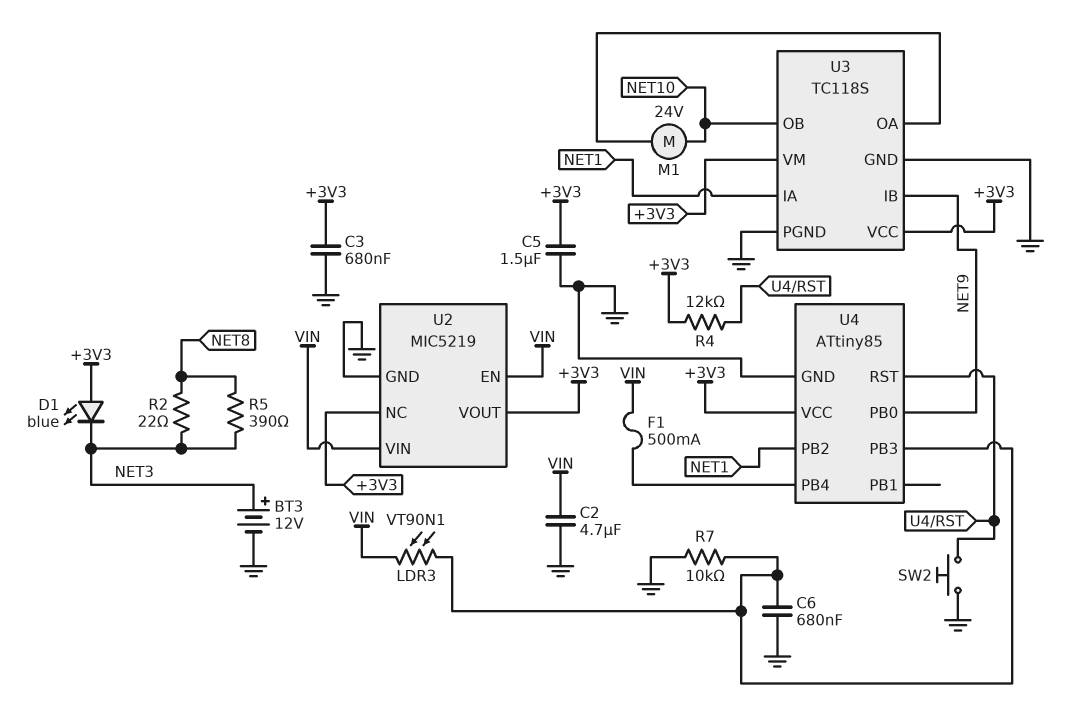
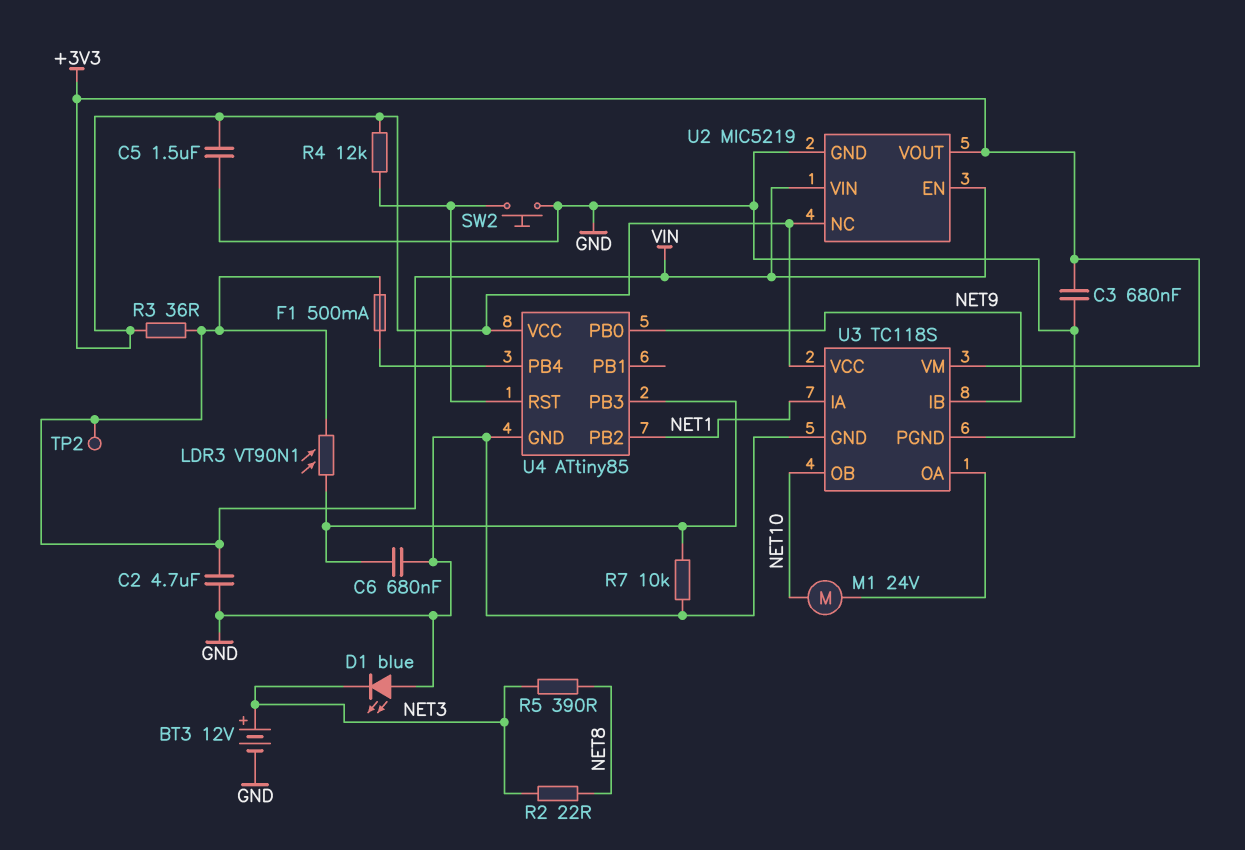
D1: LED blue (A +3V3, K NET3) -> LED blue (A GND, K NET3)
R3: none -> 36 (+3V3, VIN)
TP2: none -> test point (VIN)

